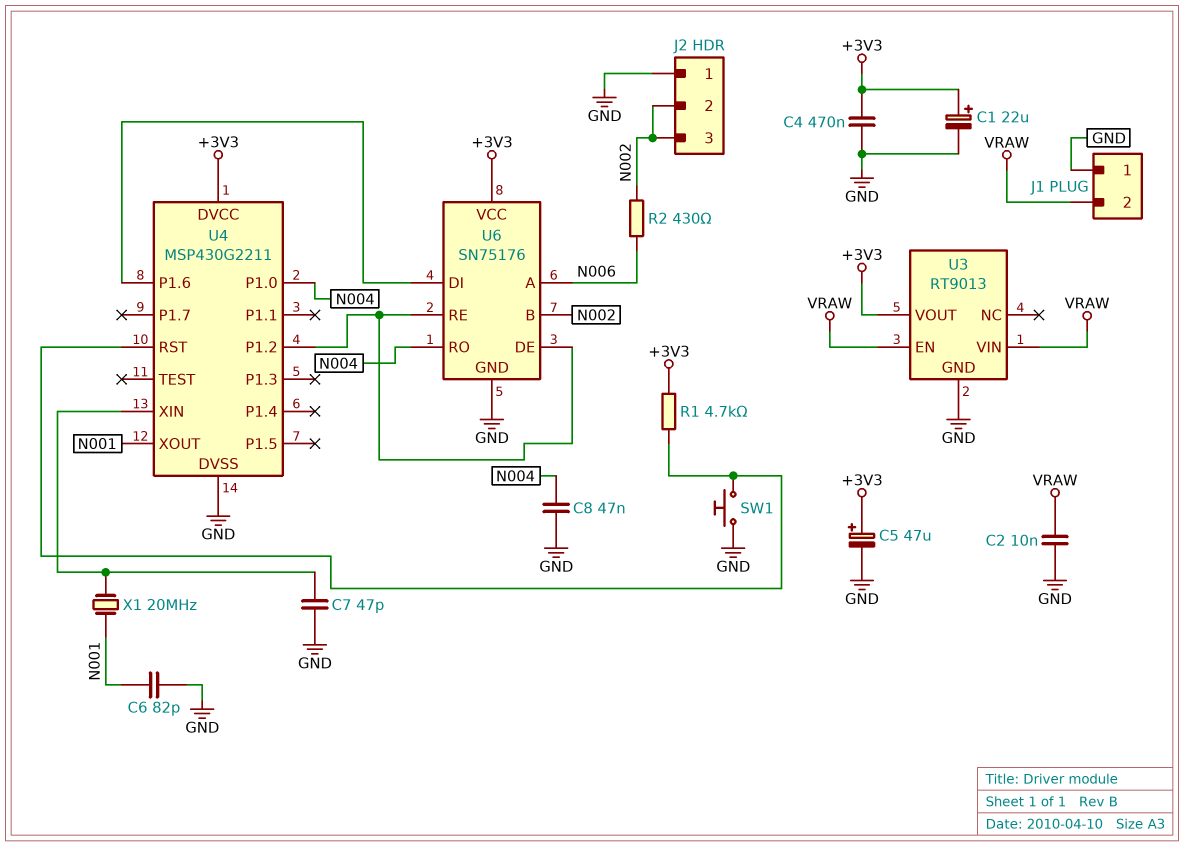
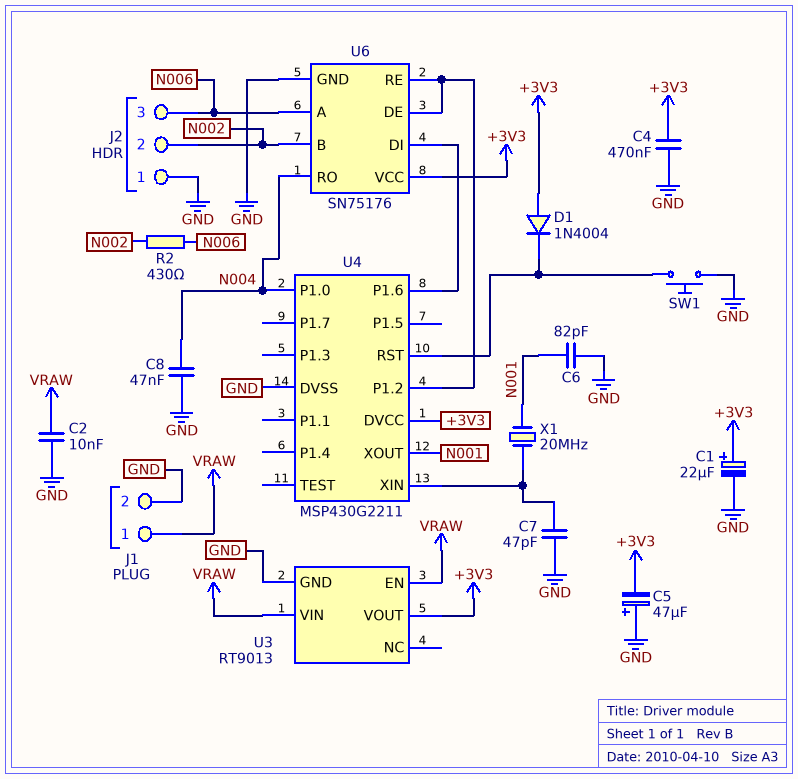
C5: 47uF (plus +3V3, minus GND) -> 47uF (plus GND, minus +3V3)
D1: none -> diode 1N4004 (A +3V3, K U4/RST)
J1 pin 1: GND -> VRAW
J1 pin 2: VRAW -> GND
J2 pin 3: N002 -> N006
R1: 4.7k (+3V3, U4/RST) -> none

